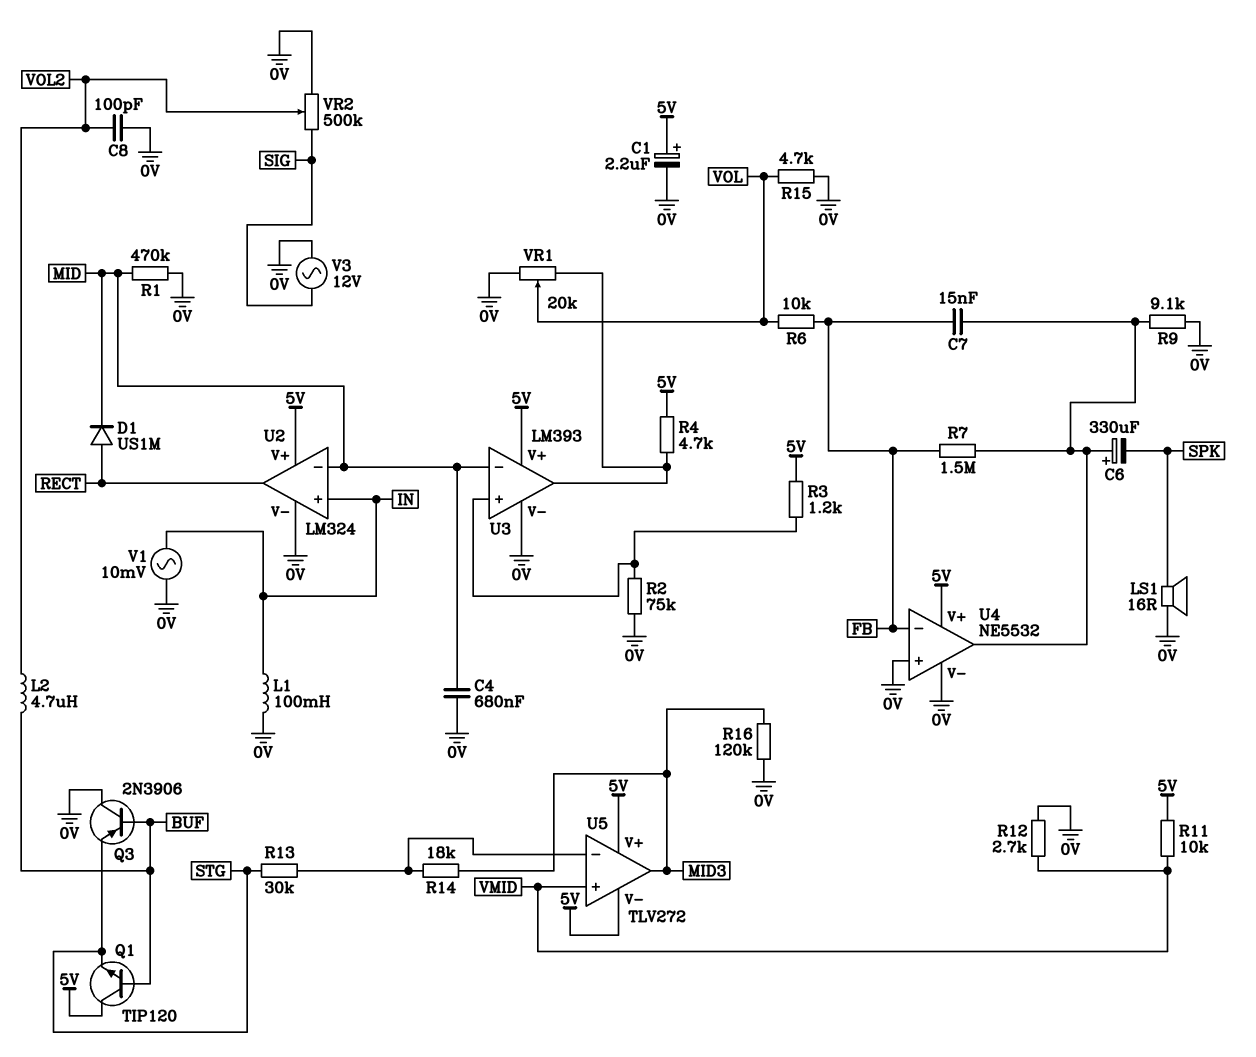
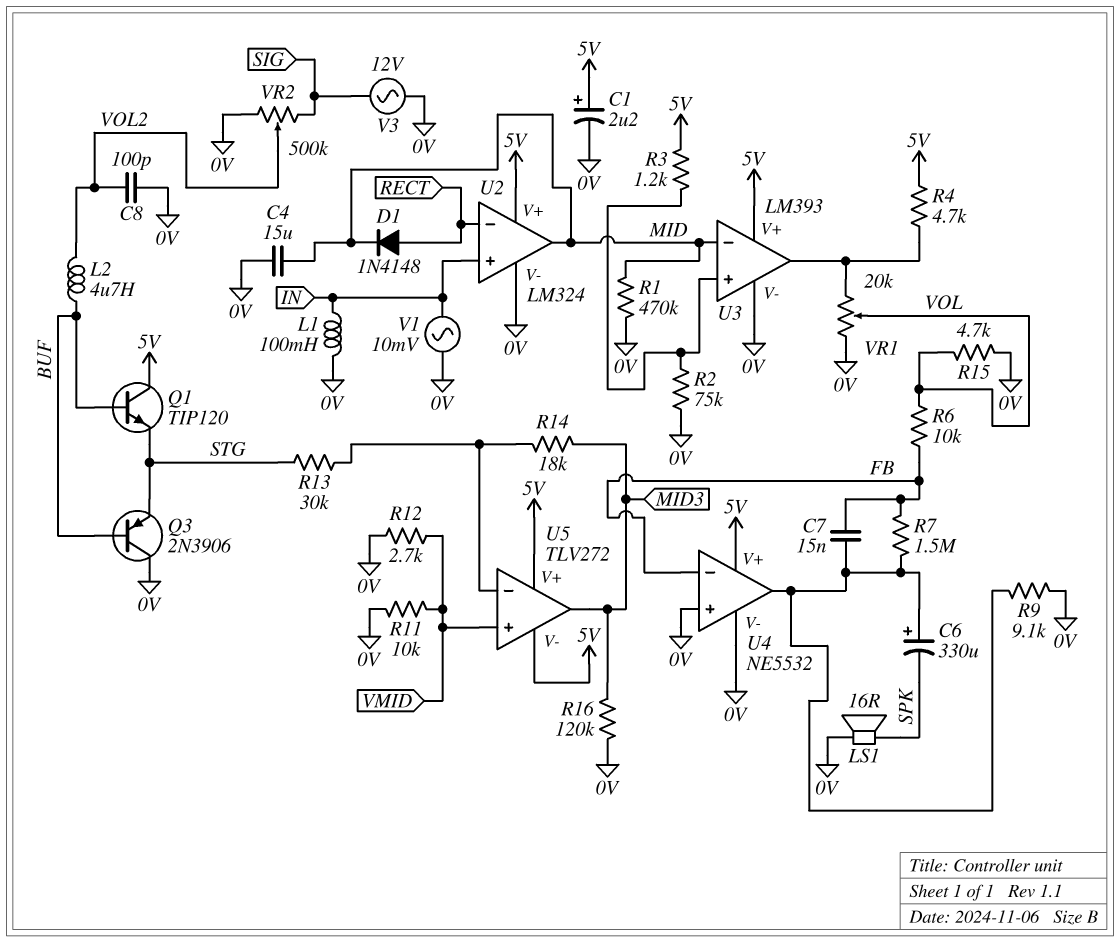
C4: 680nF (0V, MID) -> 15uF (0V, MID)
D1: diode US1M (A RECT, K MID) -> diode 1N4148 (A RECT, K MID)
R11: 10k (5V, VMID) -> 10k (0V, VMID)
U2 pin in-: MID -> RECT
U2 pin out: RECT -> MID

